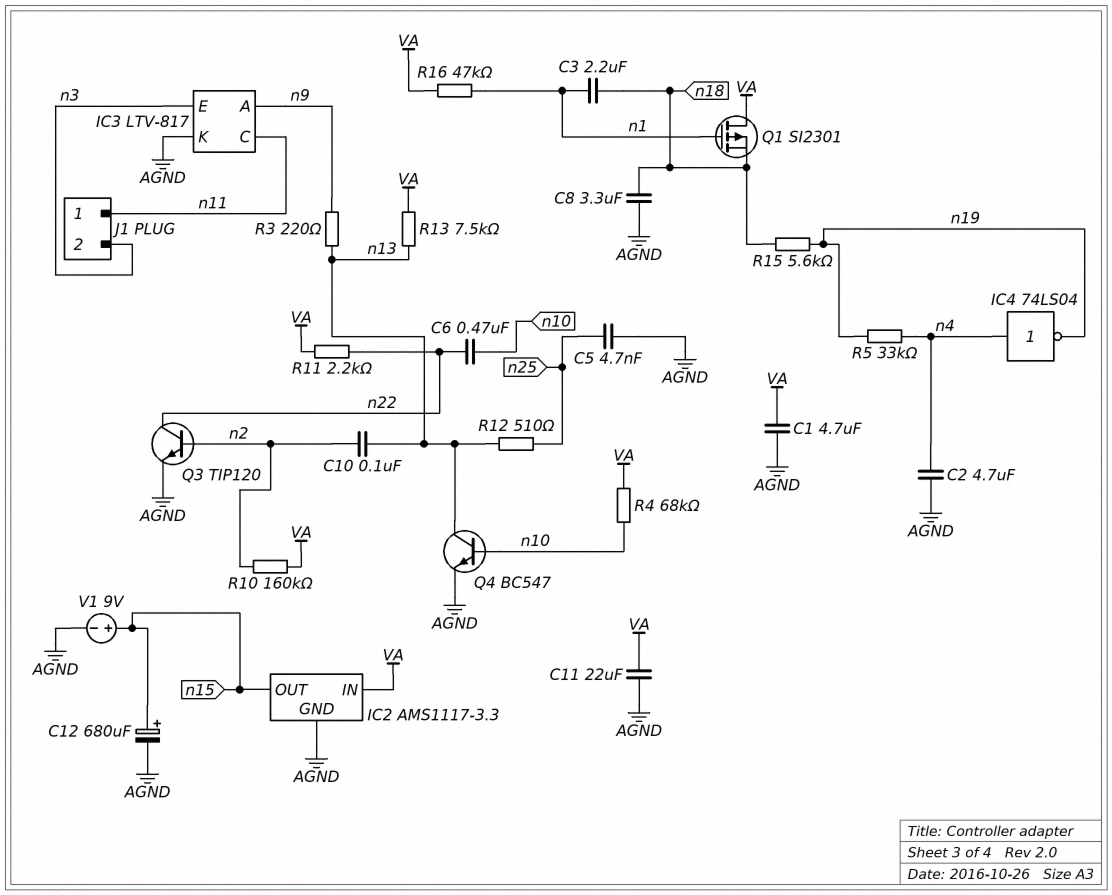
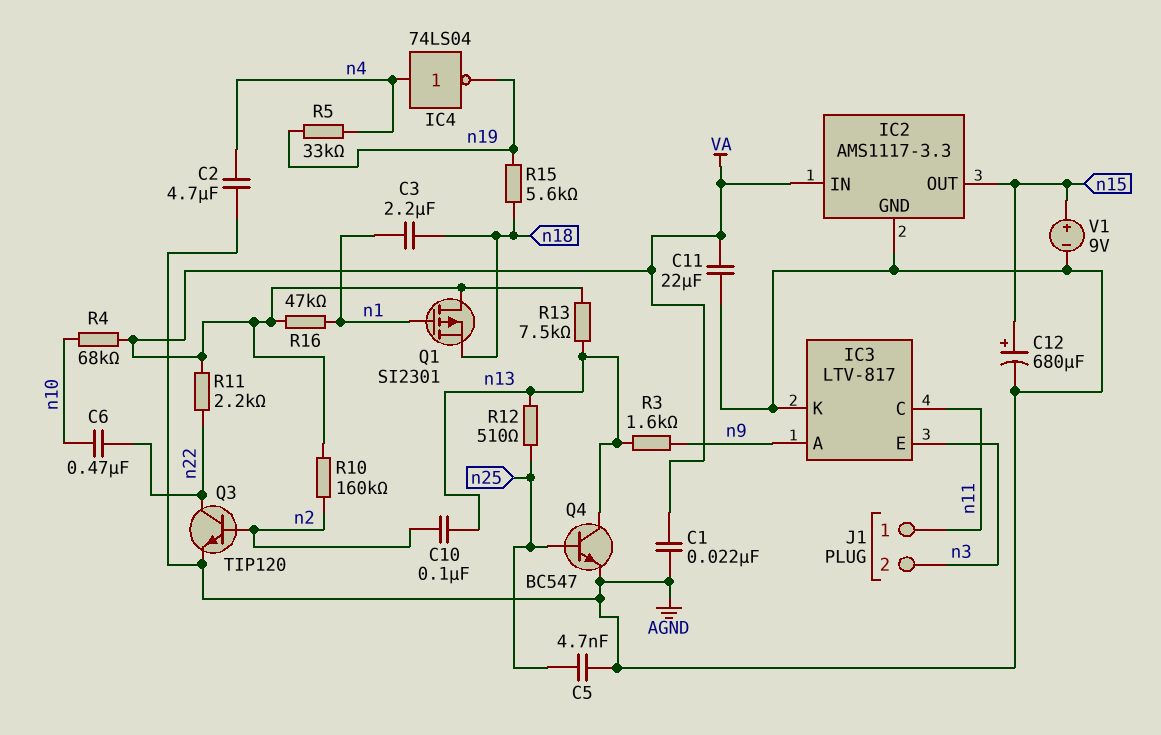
C1: 4.7uF (AGND, VA) -> 22nF (AGND, VA)
C8: 3.3uF (AGND, n18) -> none
Q4: NPN BC547 (B n10, C n13, E AGND) -> NPN BC547 (B n25, C n13, E AGND)
R3: 220 (n9, n13) -> 1.6k (n9, n13)

